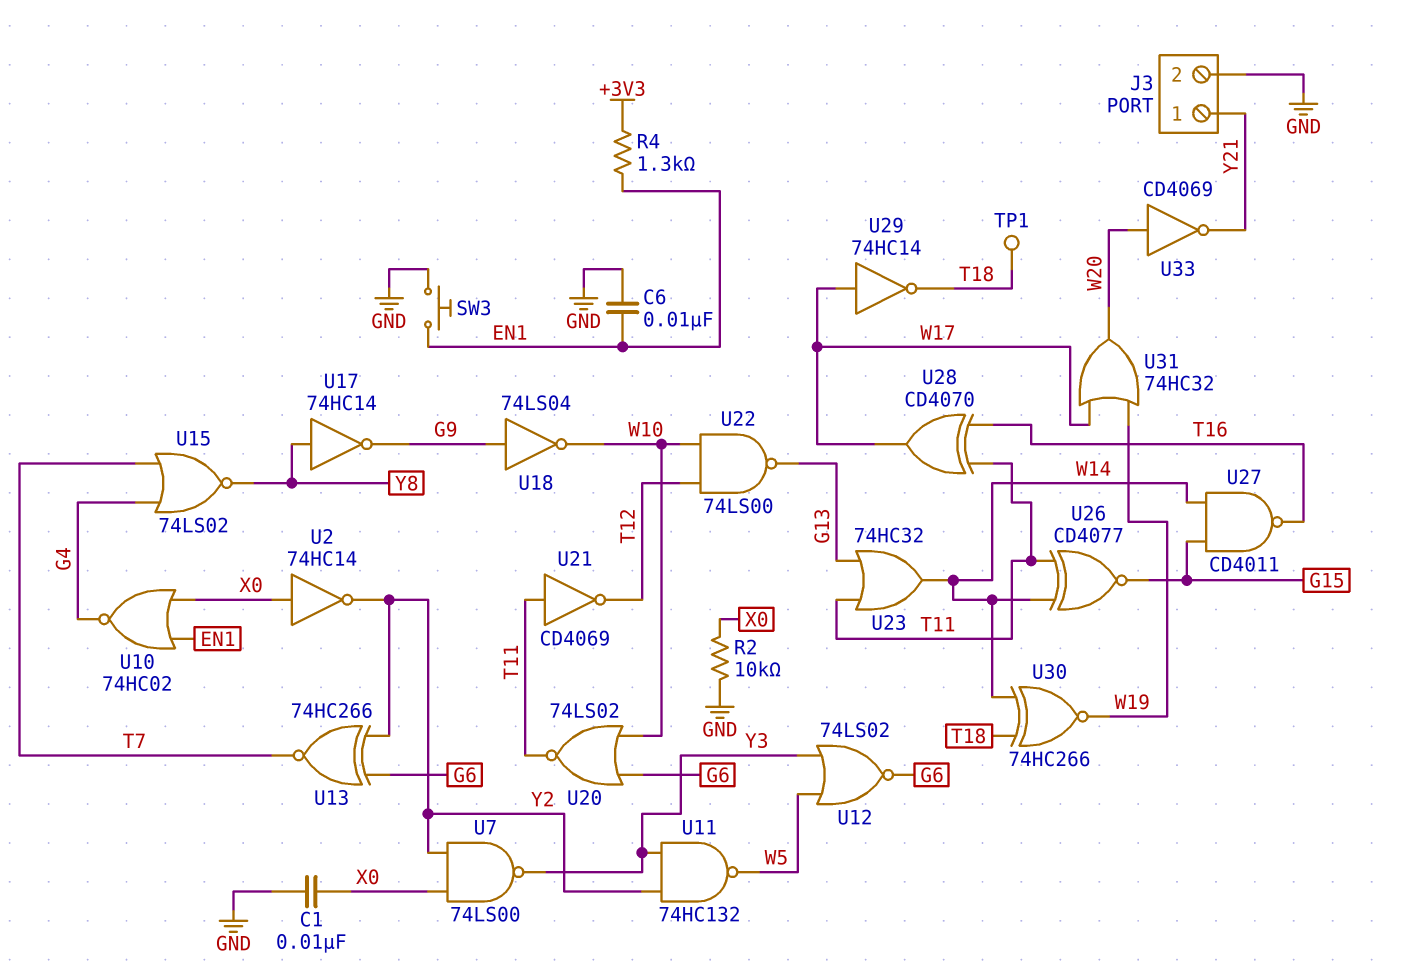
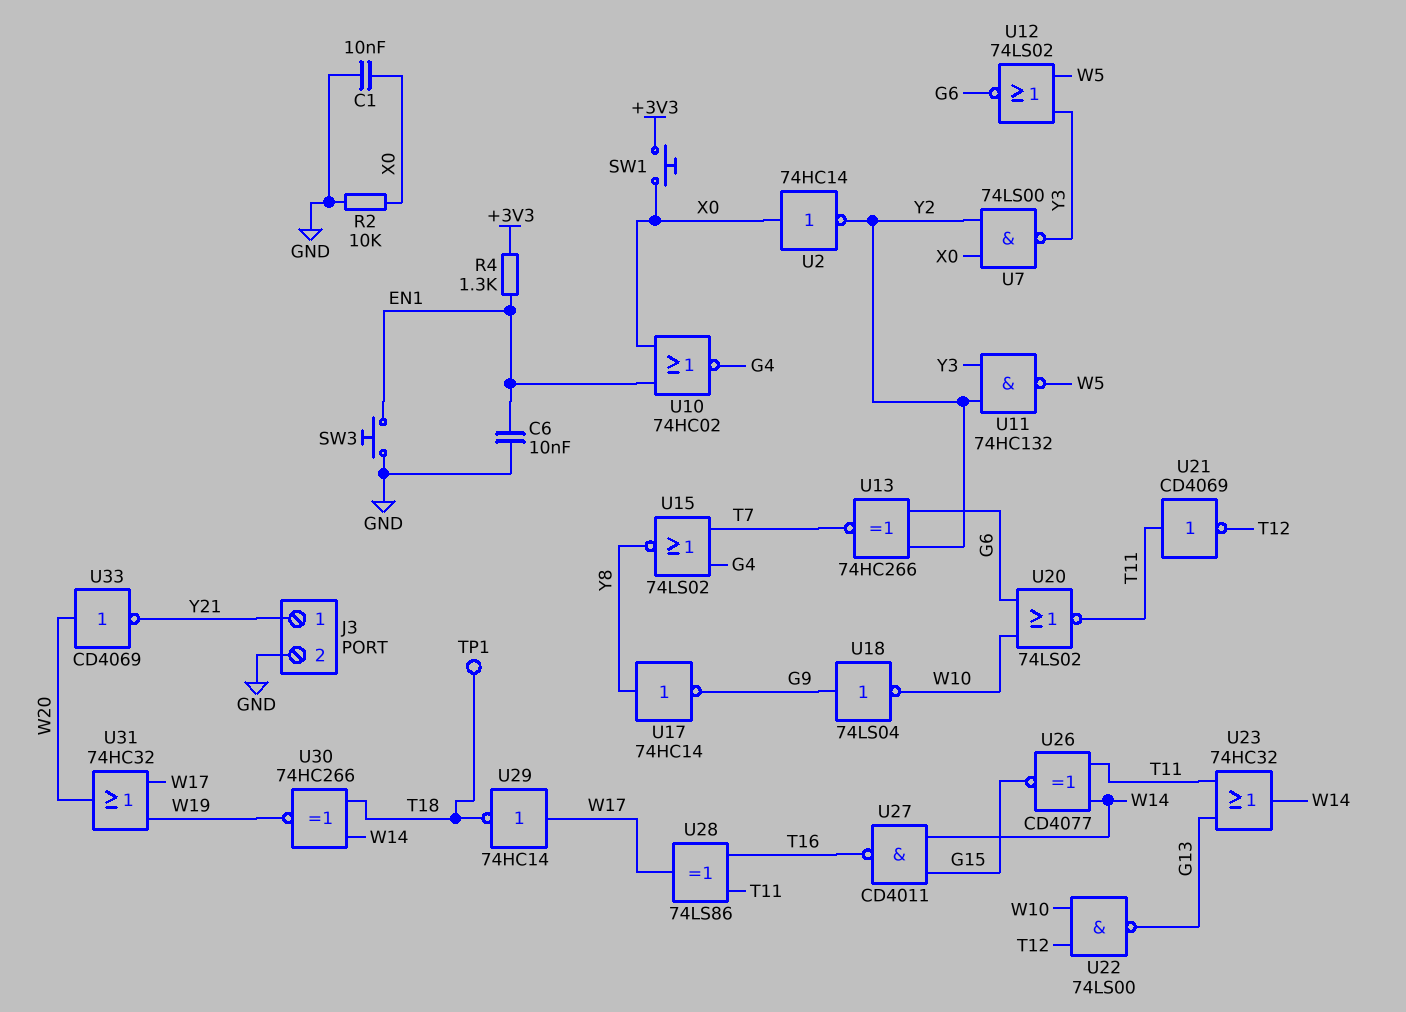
SW1: none -> button (+3V3, X0)
U28: XOR CD4070 (in T11, in T16, out W17) -> XOR 74LS86 (in T11, in T16, out W17)

